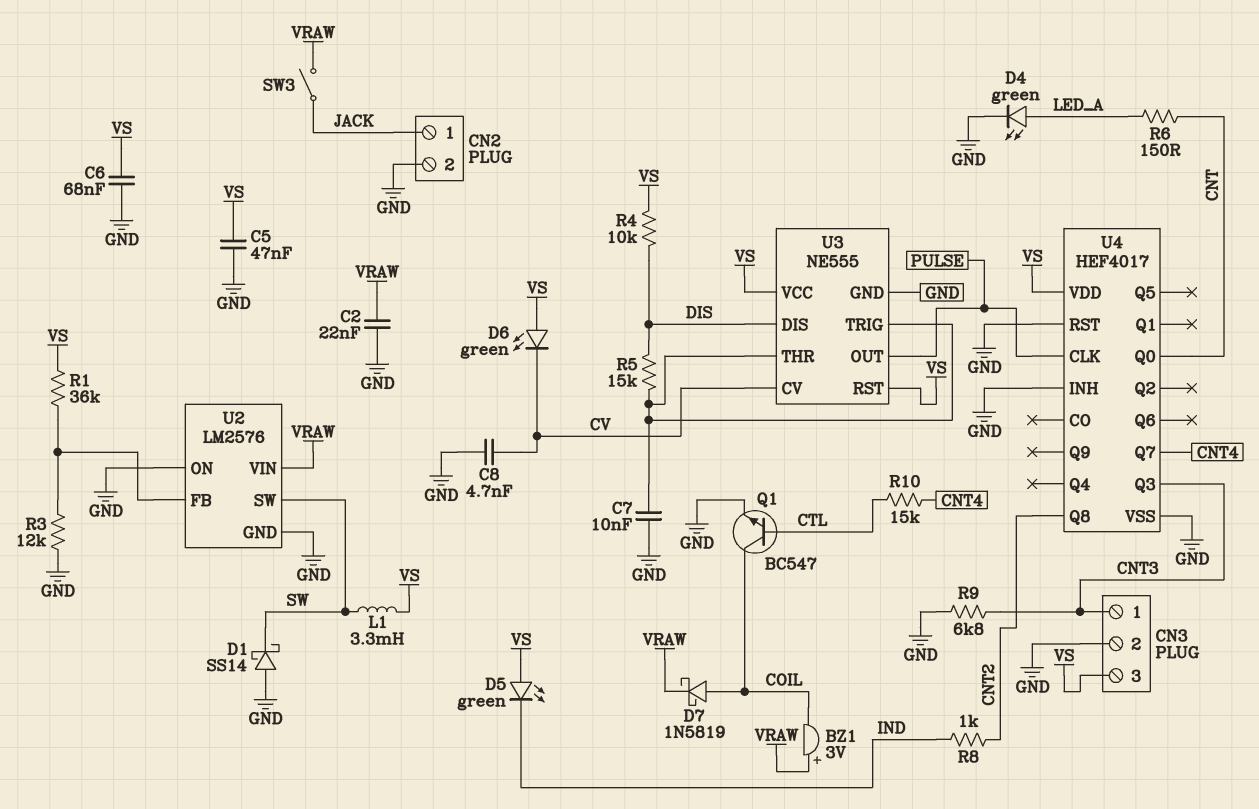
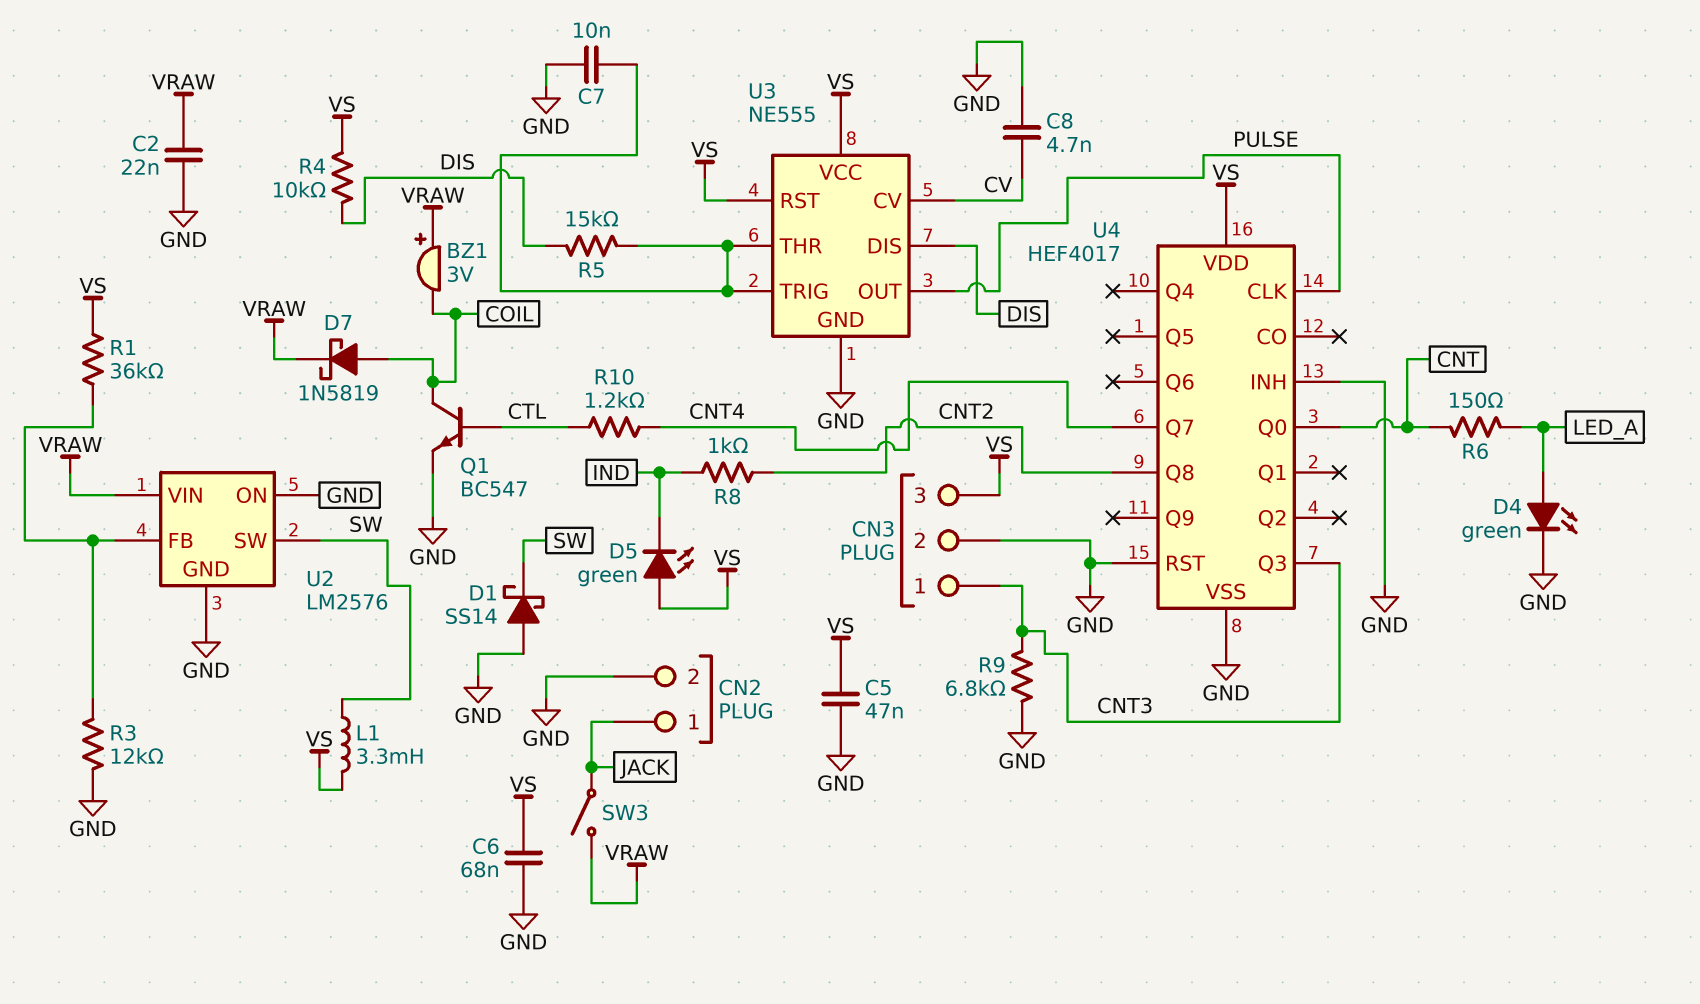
D6: LED green (A VS, K CV) -> none
R10: 15k (CNT4, CTL) -> 1.2k (CNT4, CTL)

